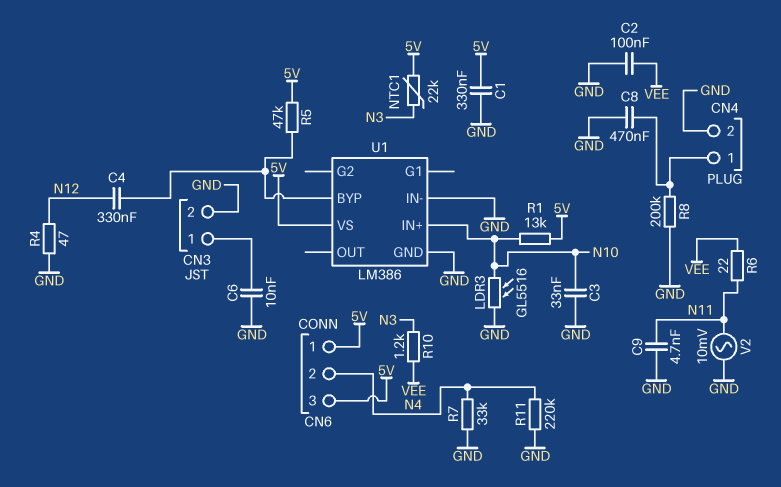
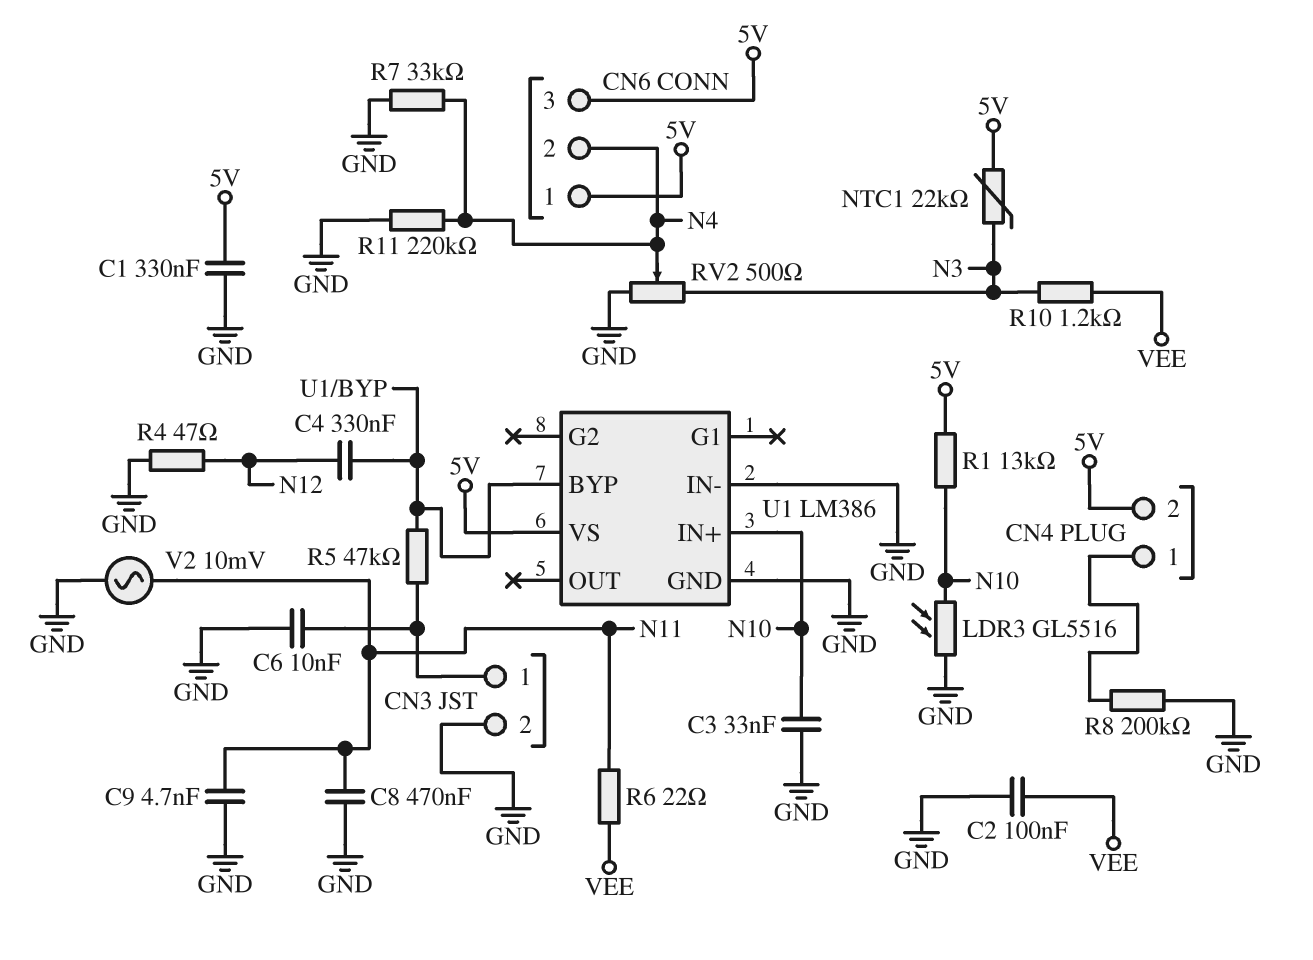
C8: 470nF (CN4/1, GND) -> 470nF (GND, N11)
CN4 pin 2: GND -> 5V
R5: 47k (5V, U1/BYP) -> 47k (CN3/1, U1/BYP)
RV2: none -> 500 (GND, N3, wiper N4)

